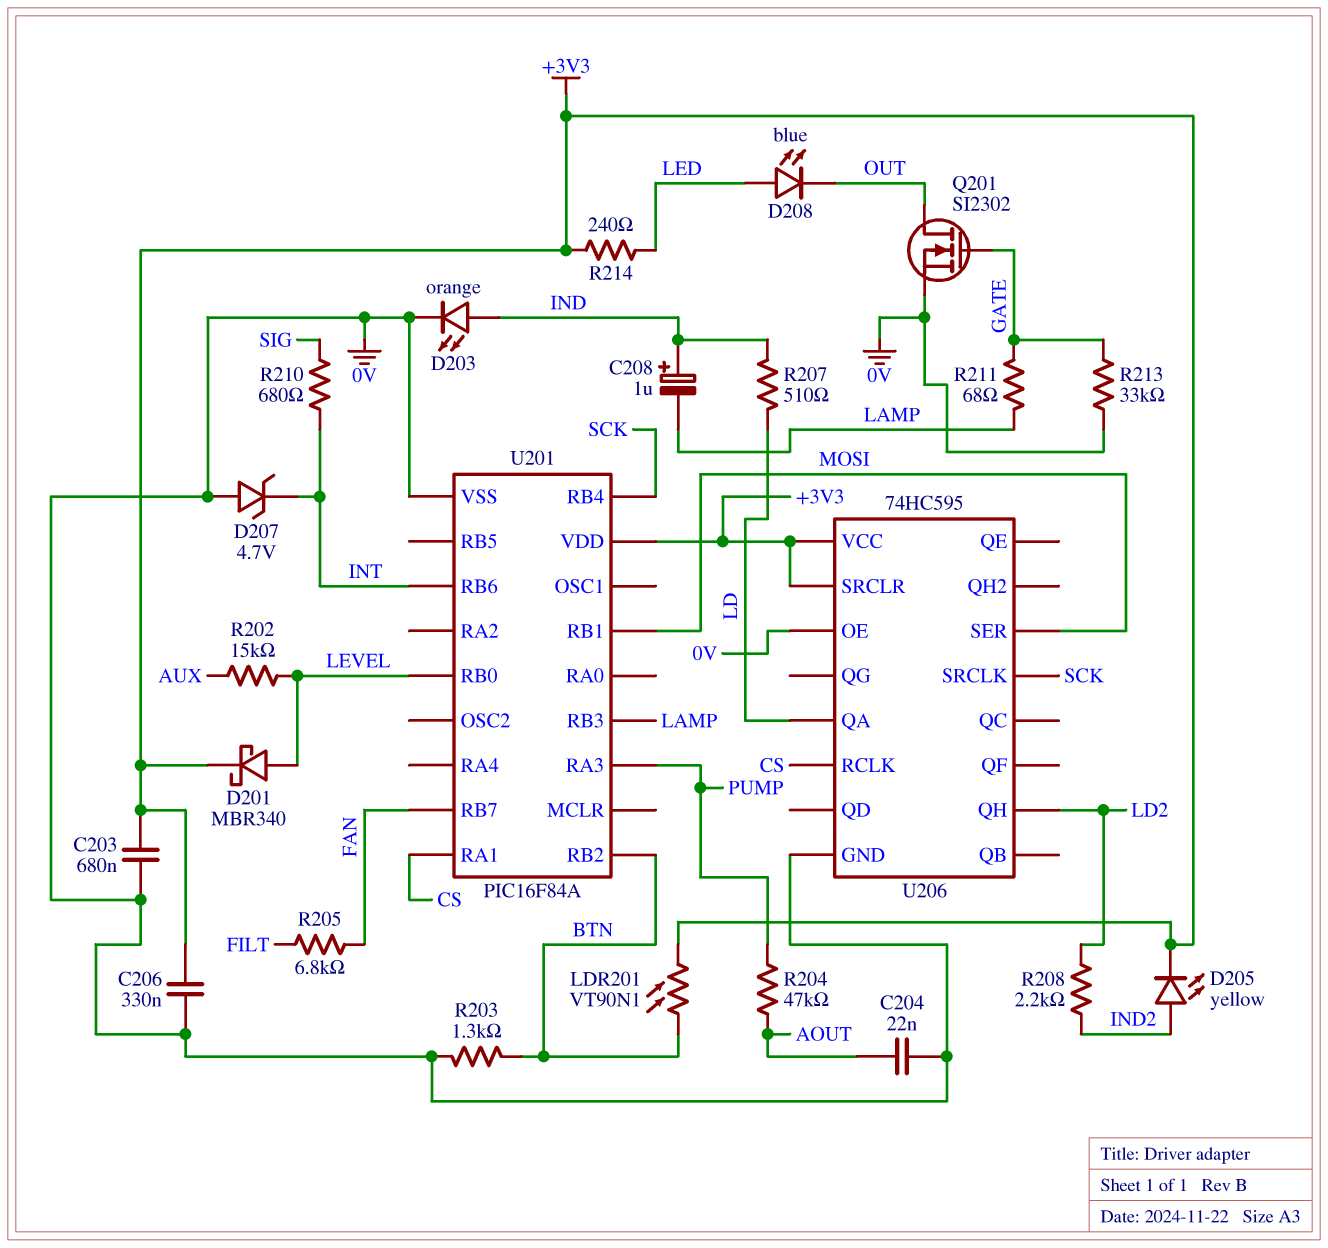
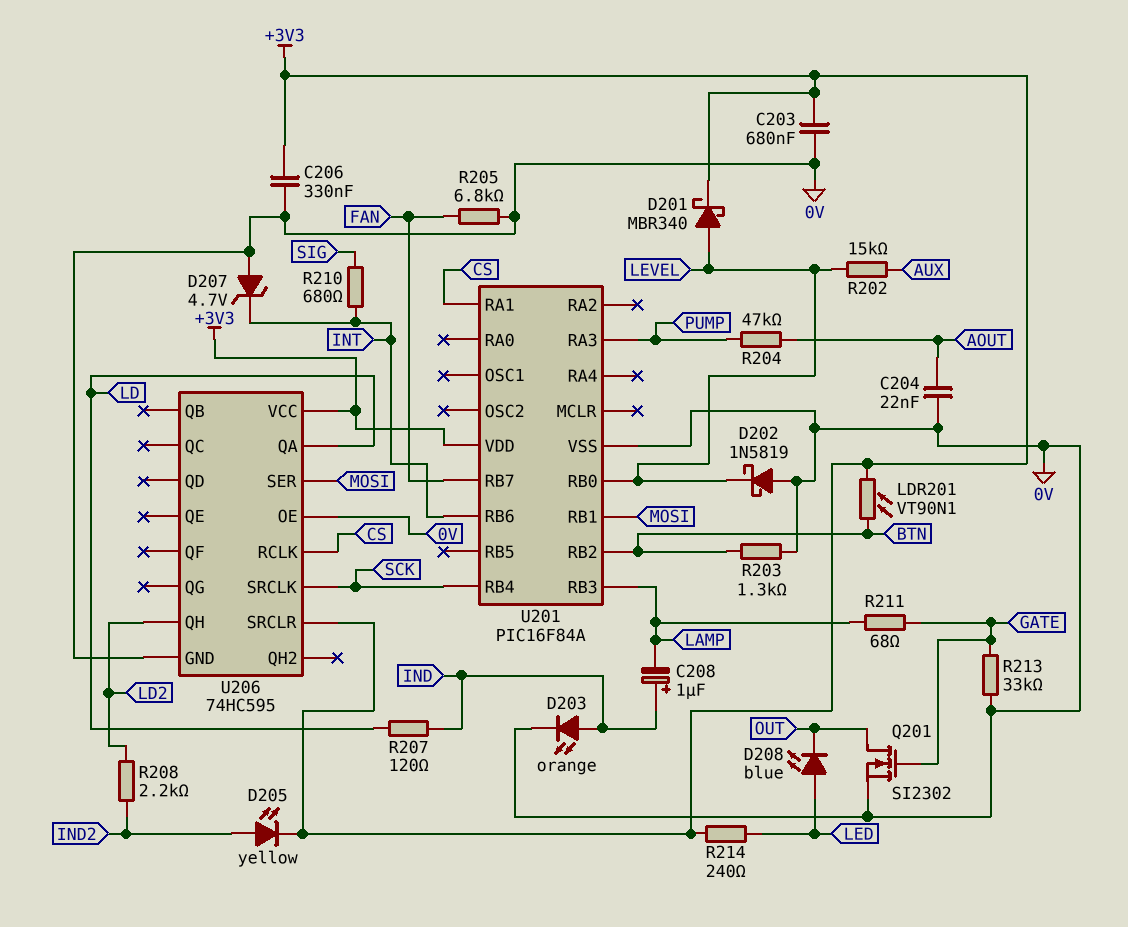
D202: none -> schottky 1N5819 (A 0V, K LEVEL)
R205: 6.8k (FAN, FILT) -> 6.8k (0V, FAN)
R207: 510 (IND, LD) -> 120 (IND, LD)

